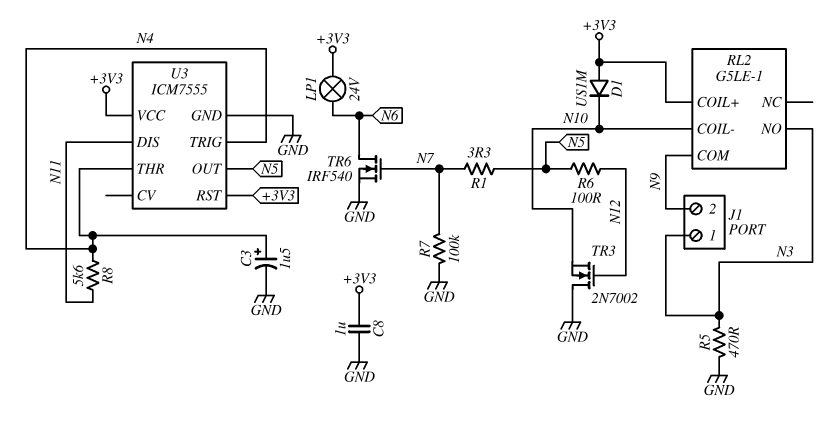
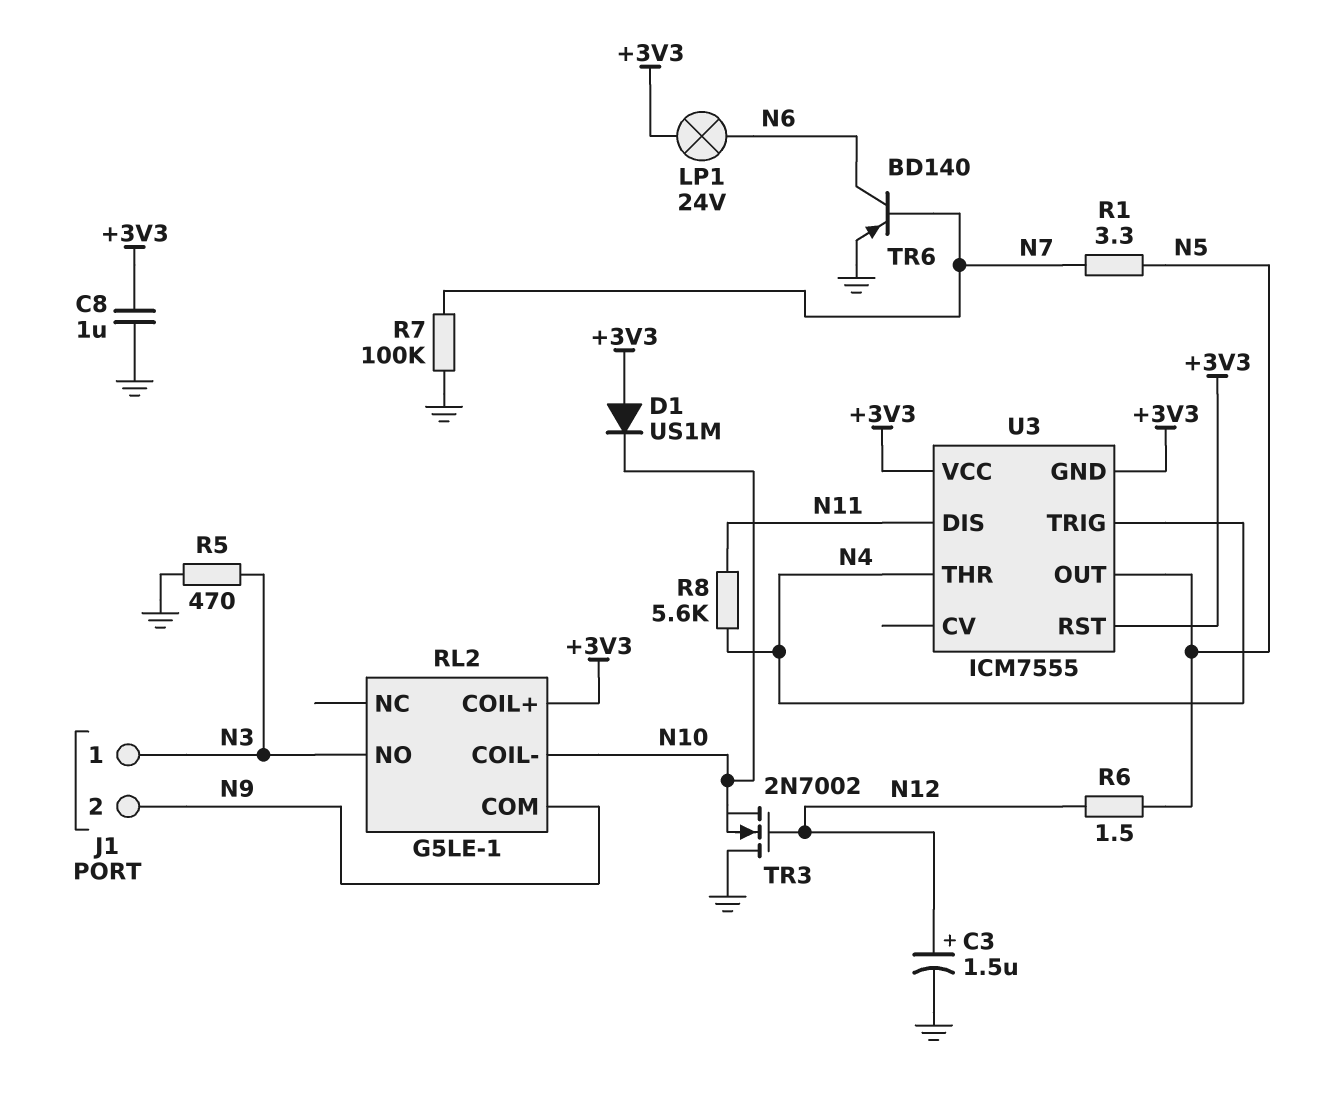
C3: 1.5uF (plus N4, minus GND) -> 1.5uF (plus N12, minus GND)
R6: 100 (N5, N12) -> 1.5 (N5, N12)
TR6: NMOS IRF540 (G N7, D N6, S GND) -> PNP BD140 (B N7, C N6, E GND)
U3 pin GND: GND -> +3V3

